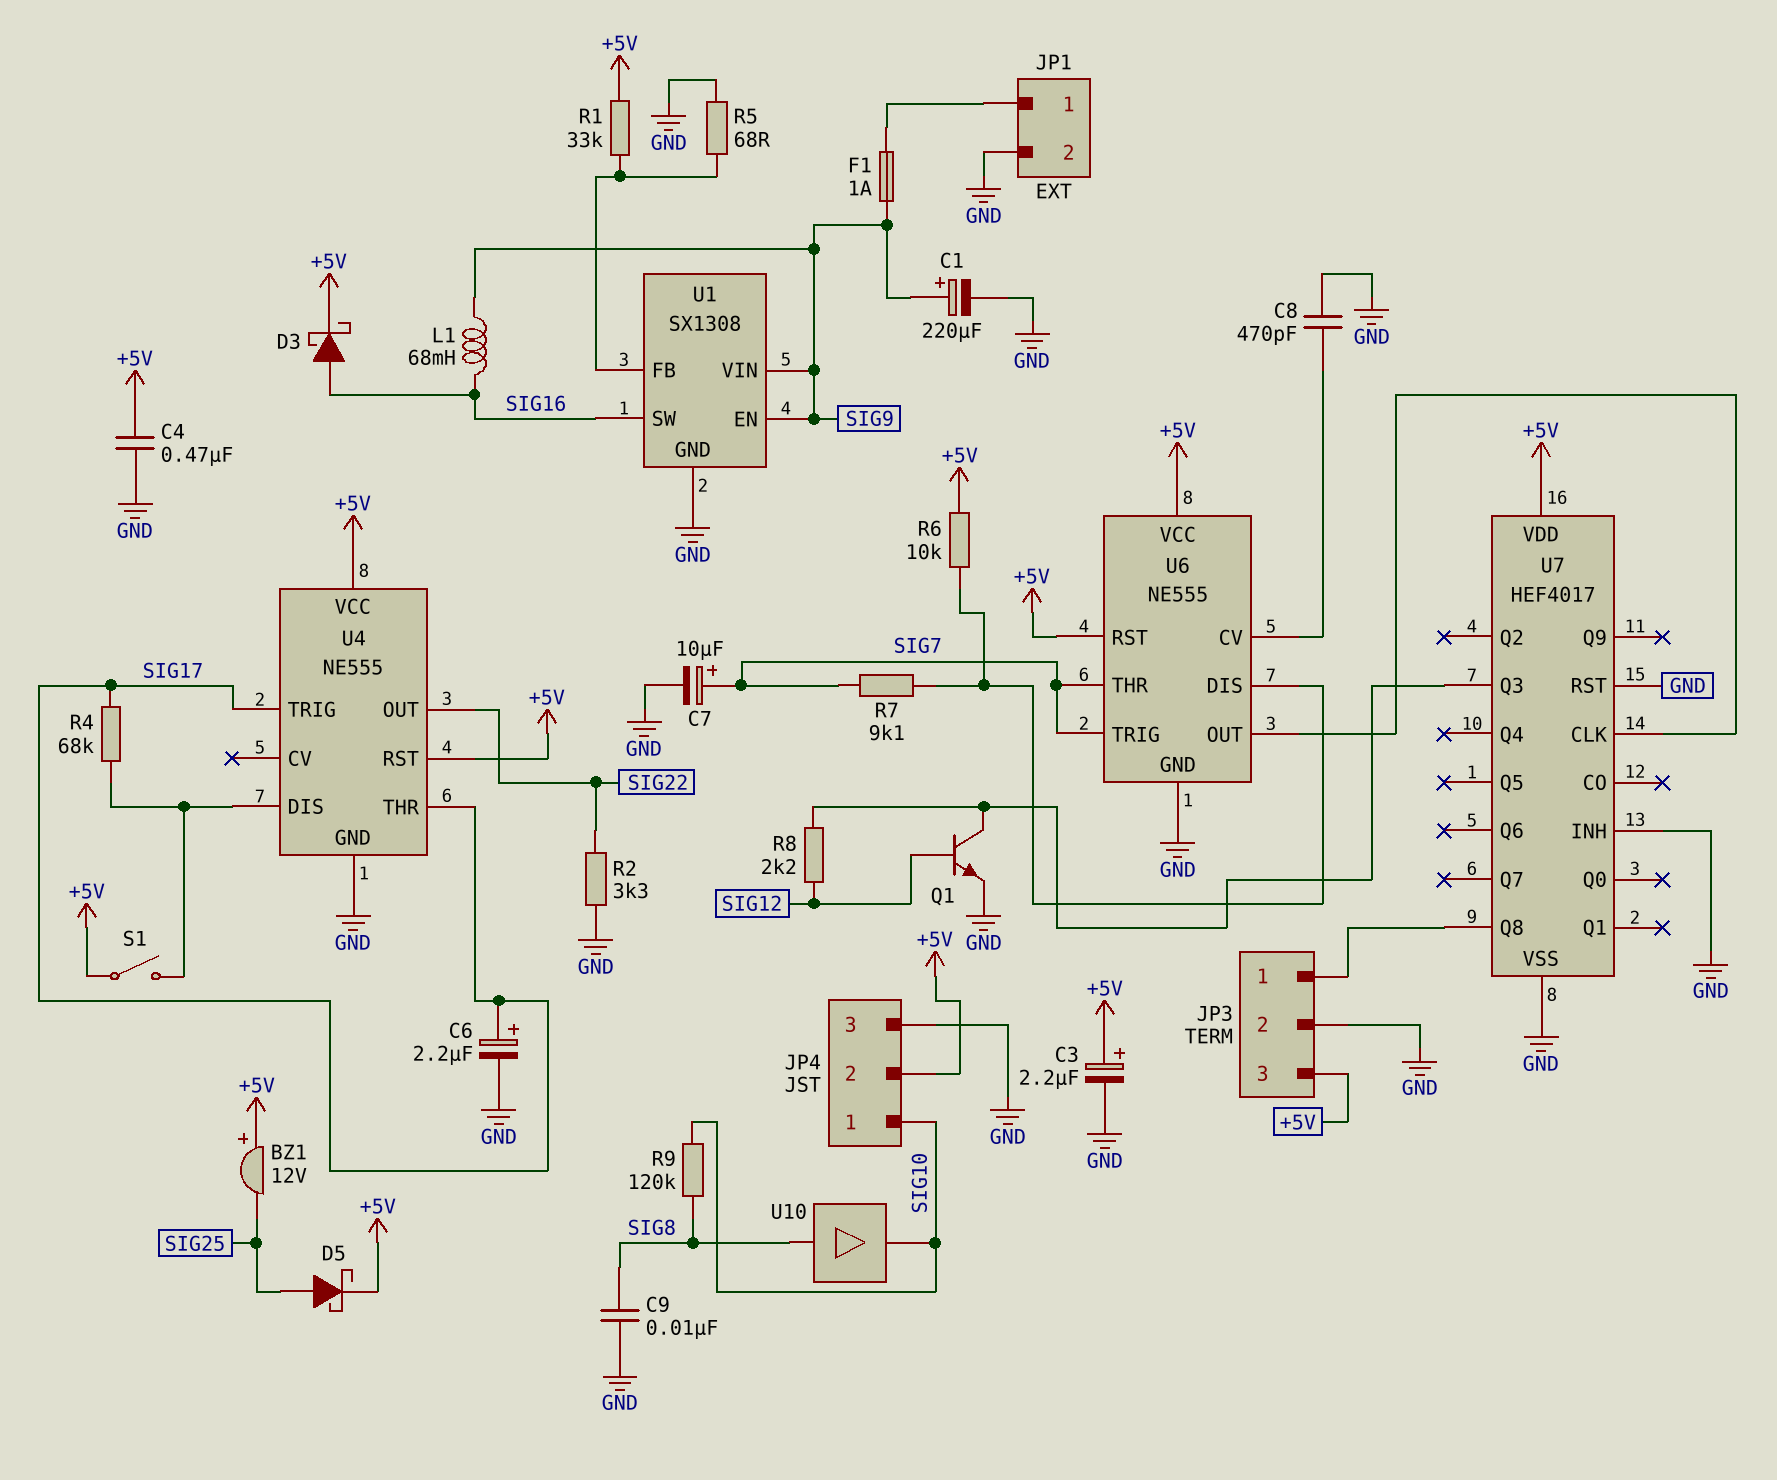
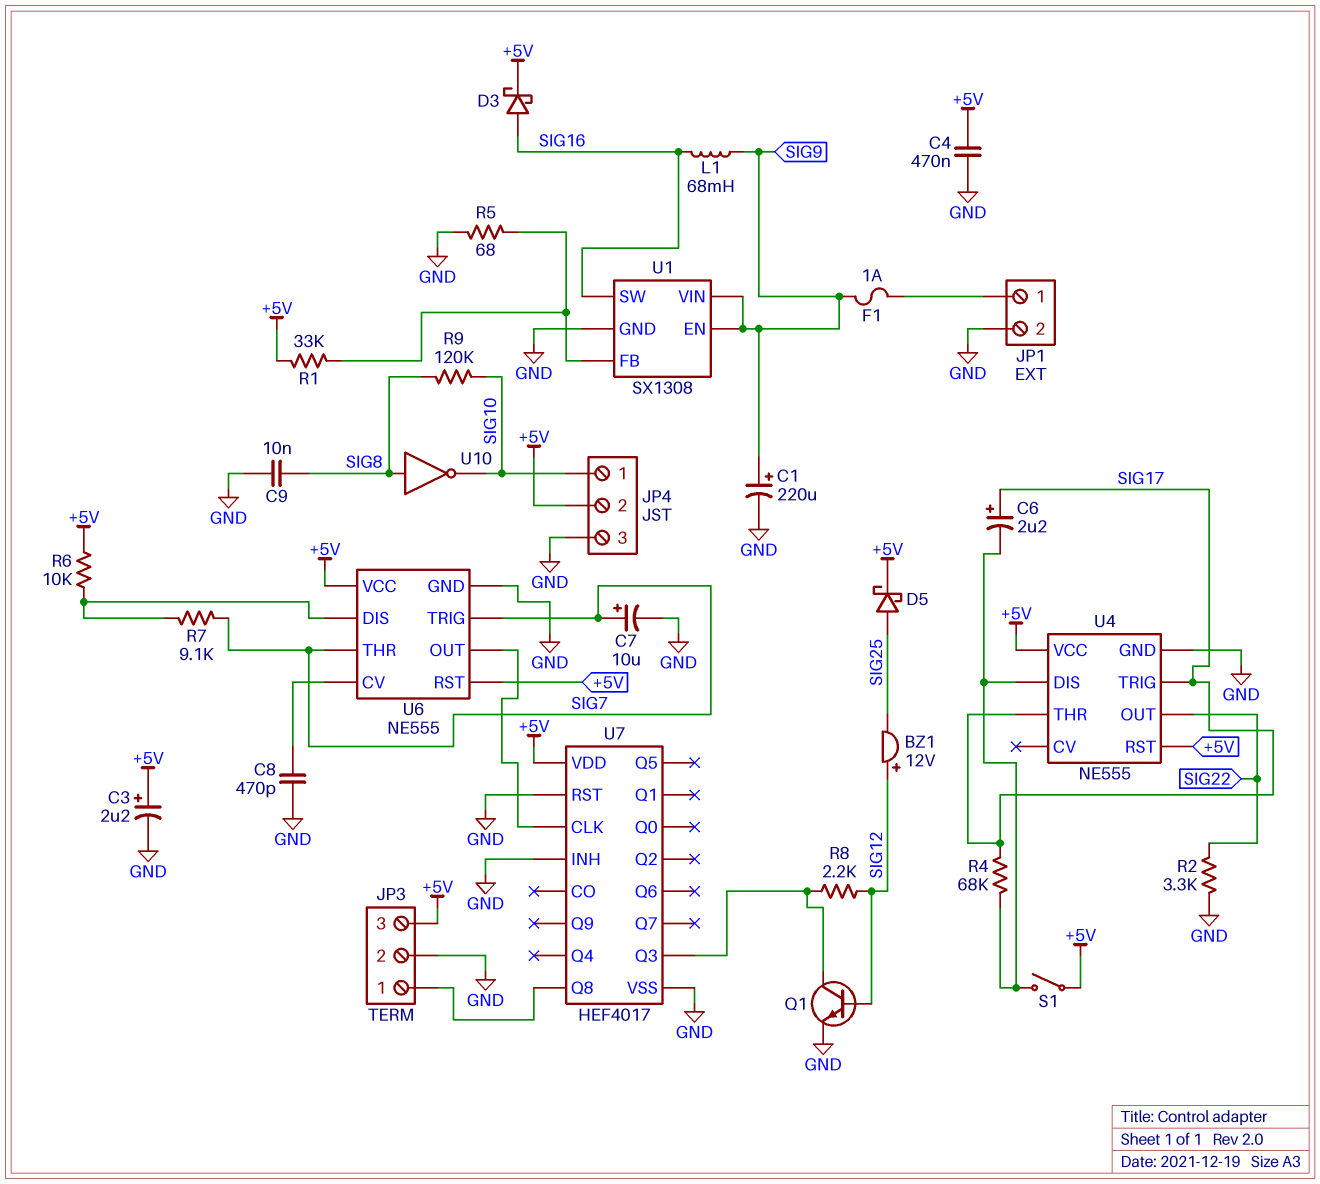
BZ1: buzzer 12V (plus +5V, minus SIG25) -> buzzer 12V (plus SIG12, minus SIG25)
C6: 2.2uF (plus SIG17, minus GND) -> 2.2uF (plus SIG17, minus U4/DIS)
U10: buffer (in SIG8, out SIG10) -> NOT (in SIG8, out SIG10)

